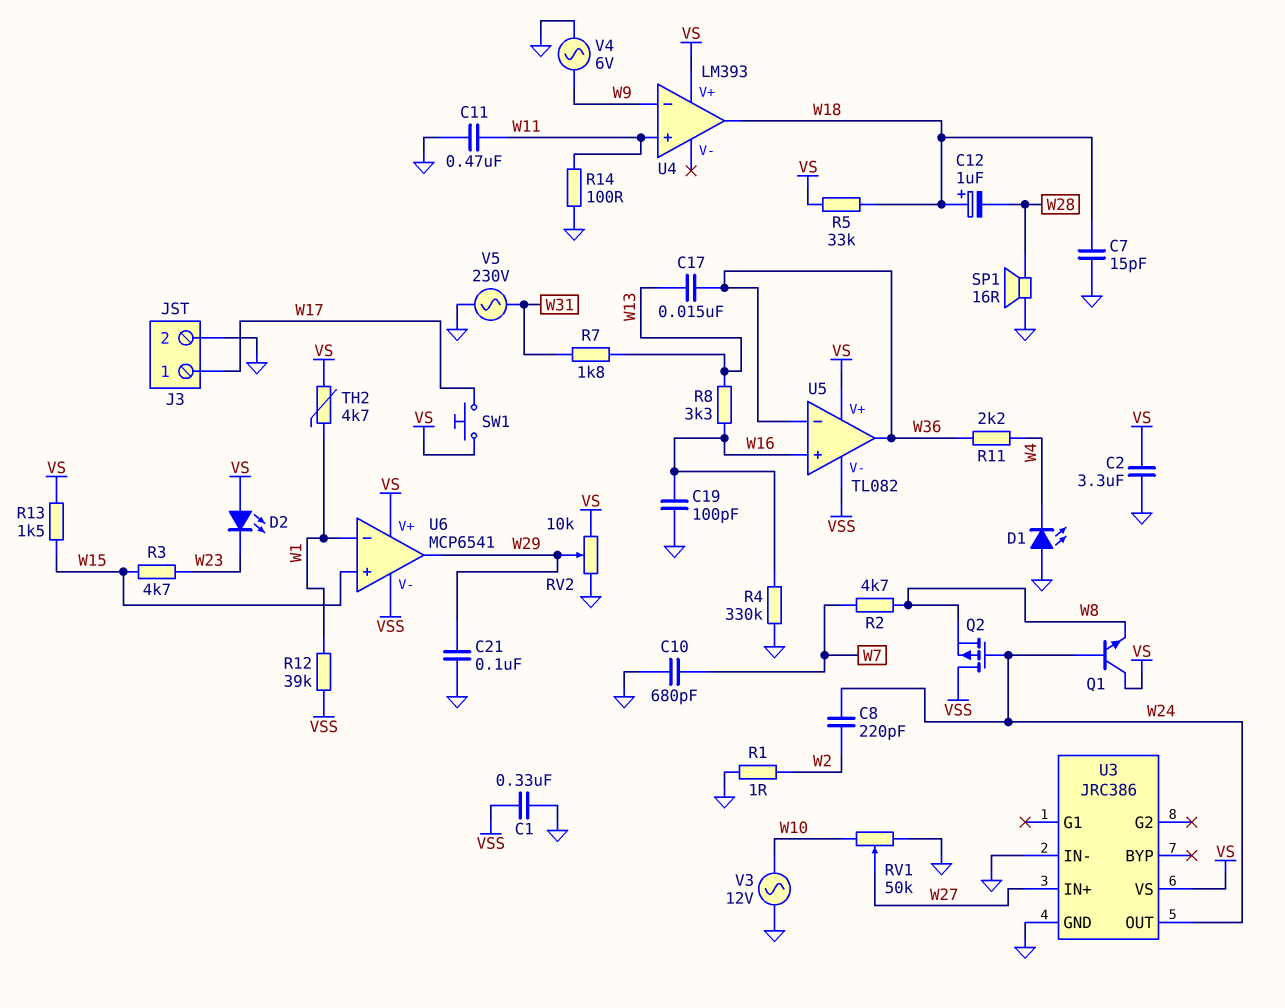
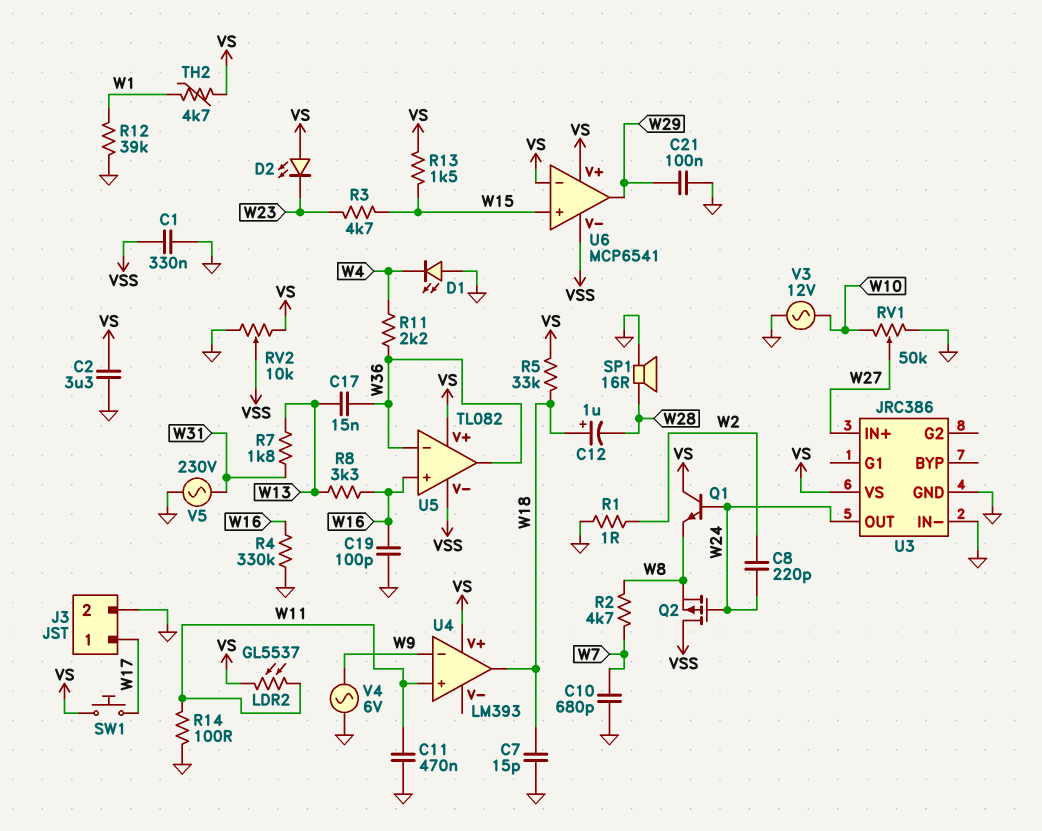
LDR2: none -> GL5537 (VS, W11)
R12: 39k (VSS, W1) -> 39k (GND, W1)
RV2: 10k (GND, VS, wiper W29) -> 10k (GND, VS, wiper VSS)
U6 pin in-: W1 -> VS

